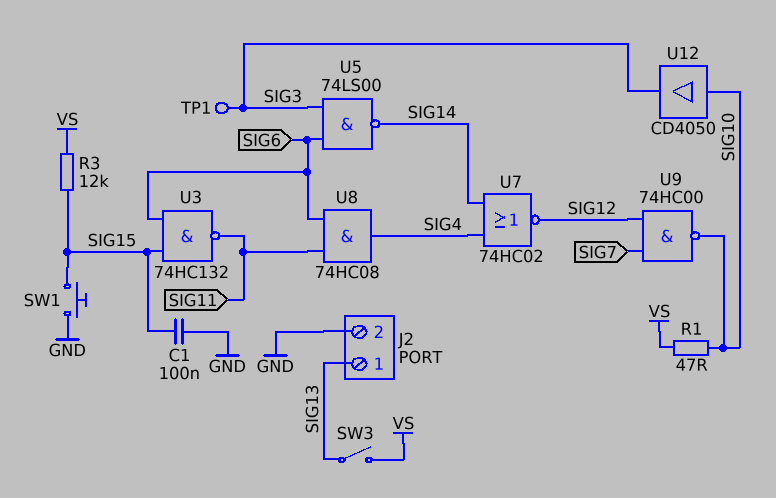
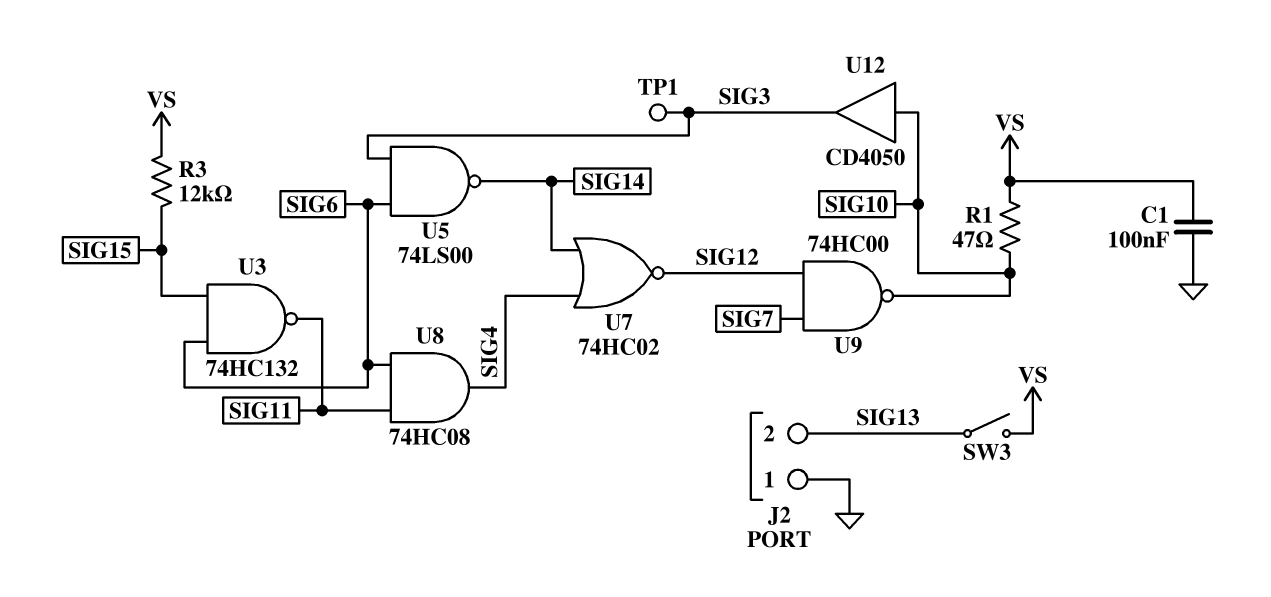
C1: 100nF (GND, SIG15) -> 100nF (GND, VS)
J2 pin 1: SIG13 -> GND
J2 pin 2: GND -> SIG13
SW1: button (GND, SIG15) -> none

